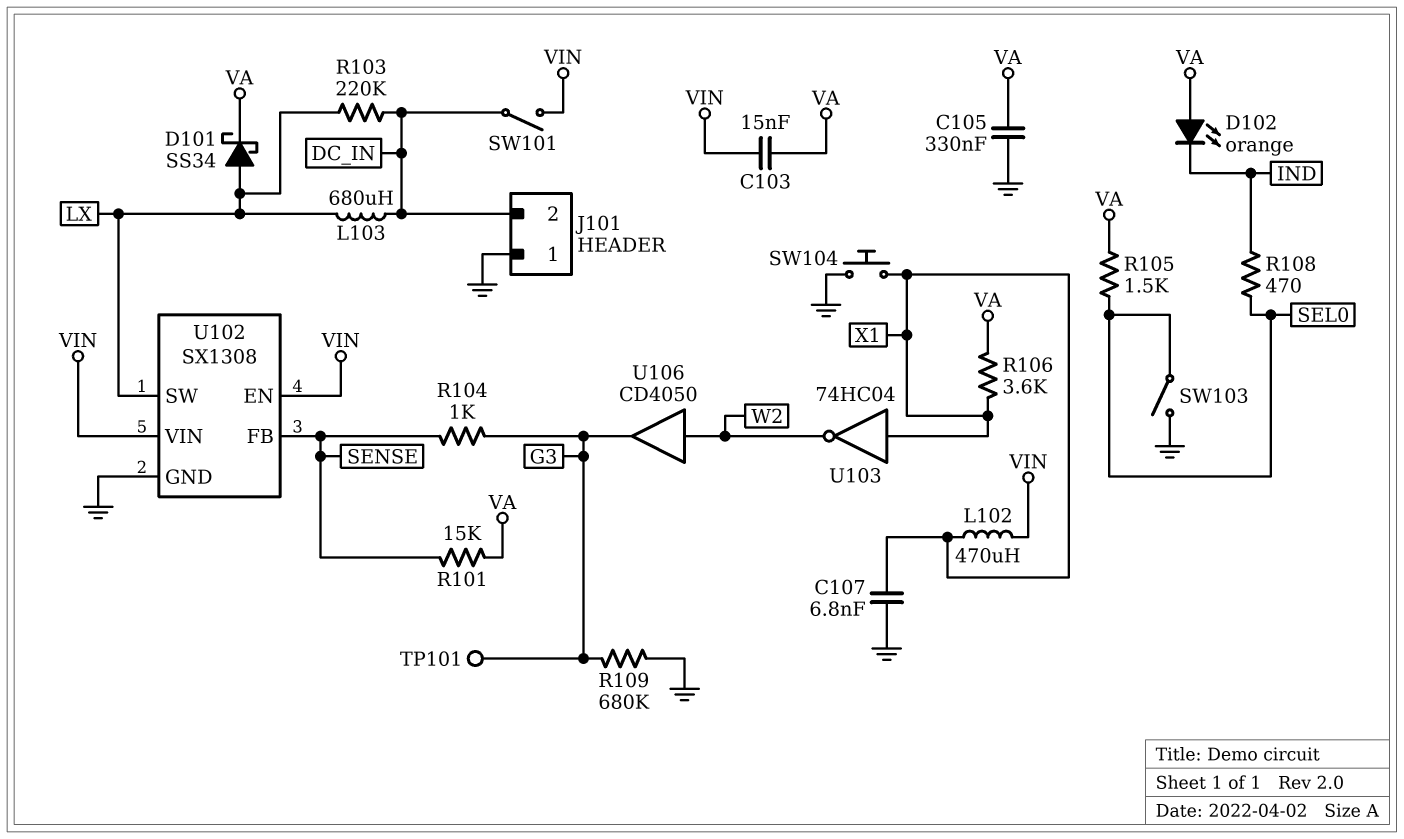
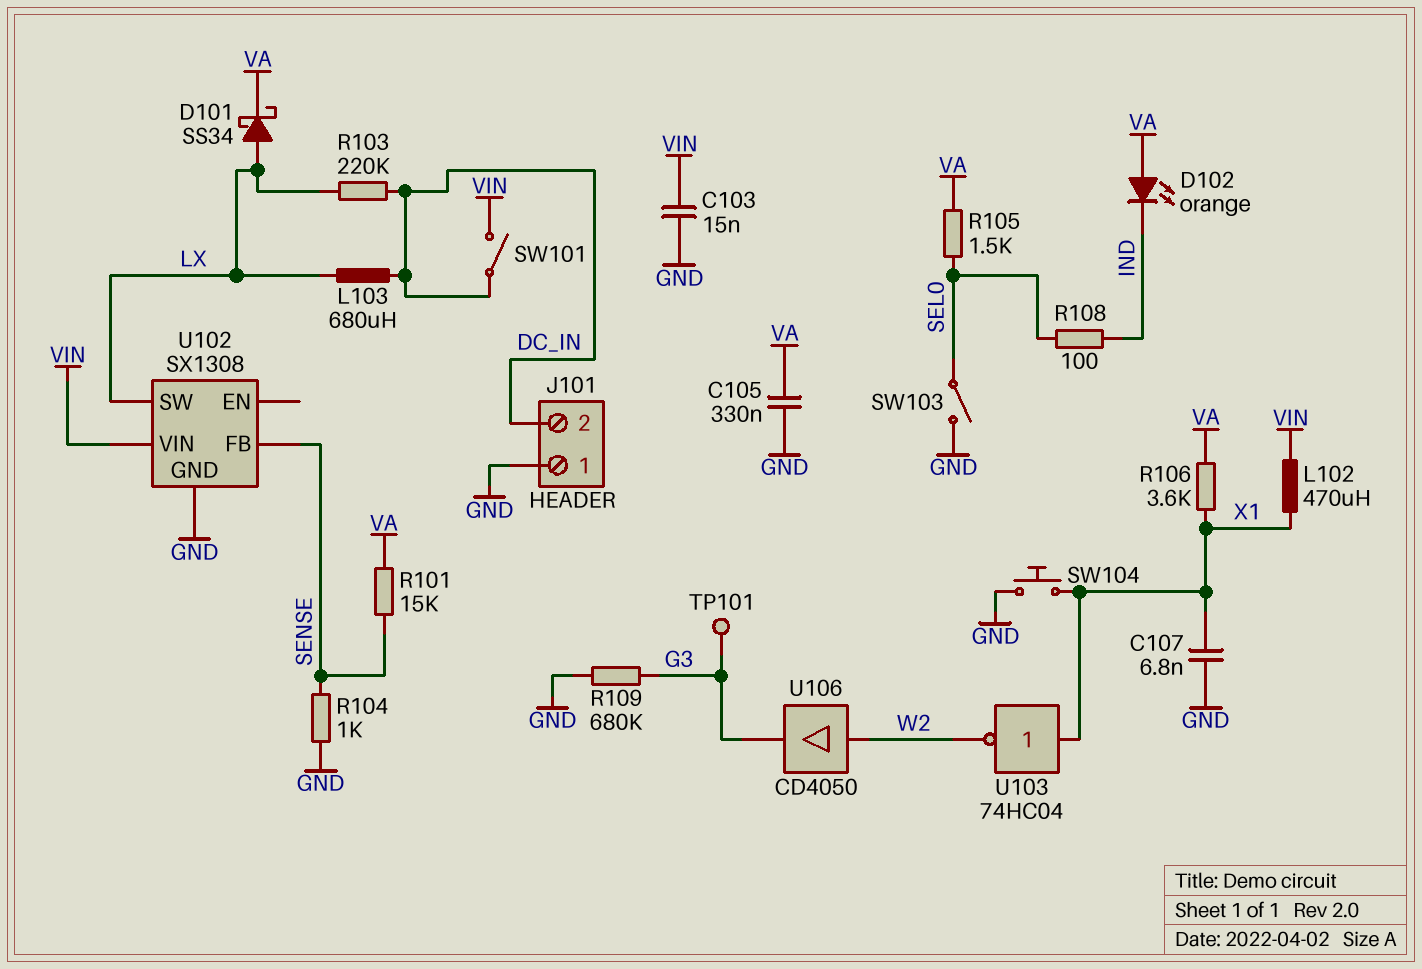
C103: 15nF (VA, VIN) -> 15nF (GND, VIN)
R104: 1k (G3, SENSE) -> 1k (GND, SENSE)
R108: 470 (IND, SEL0) -> 100 (IND, SEL0)
U102 pin EN: VIN -> none

